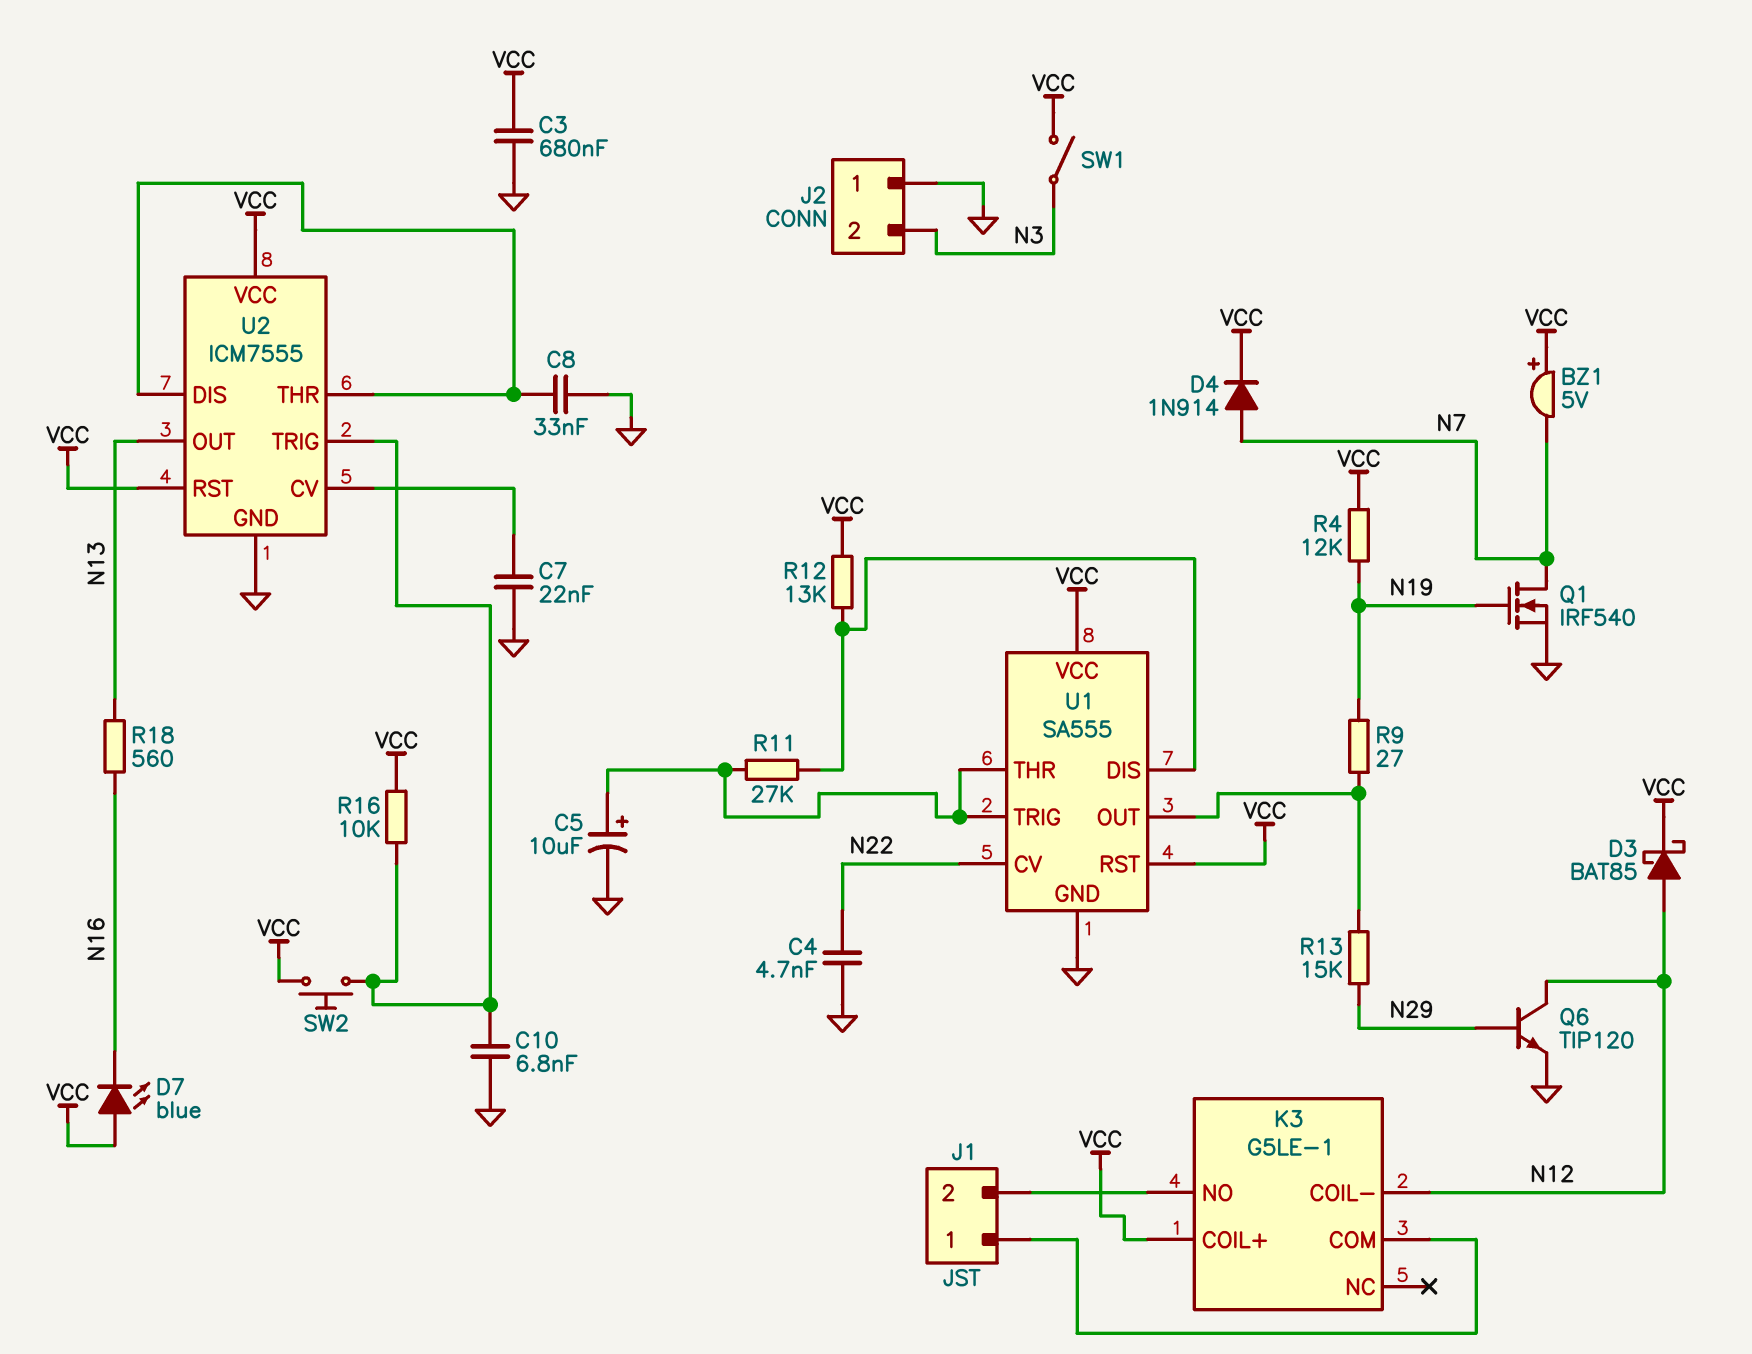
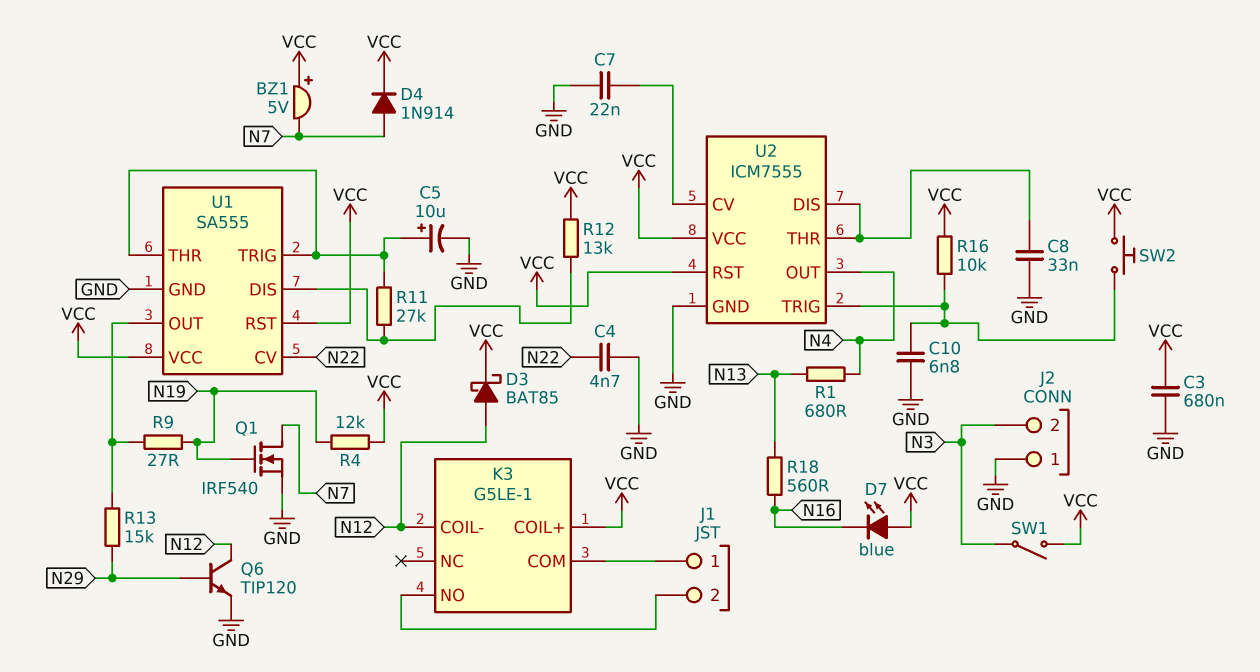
R1: none -> 680 (N4, N13)
U2 pin OUT: N13 -> N4

